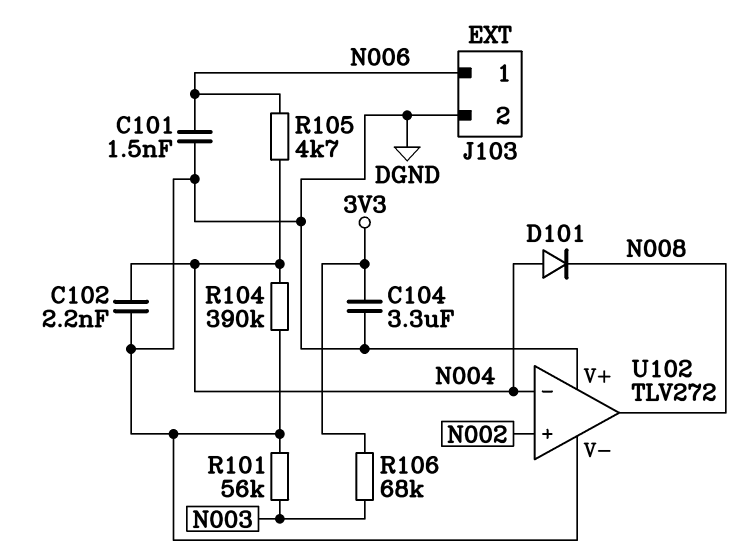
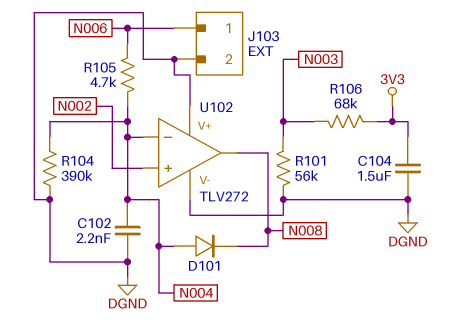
C101: 1.5nF (DGND, N006) -> none
C104: 3.3uF (3V3, DGND) -> 1.5uF (3V3, DGND)

